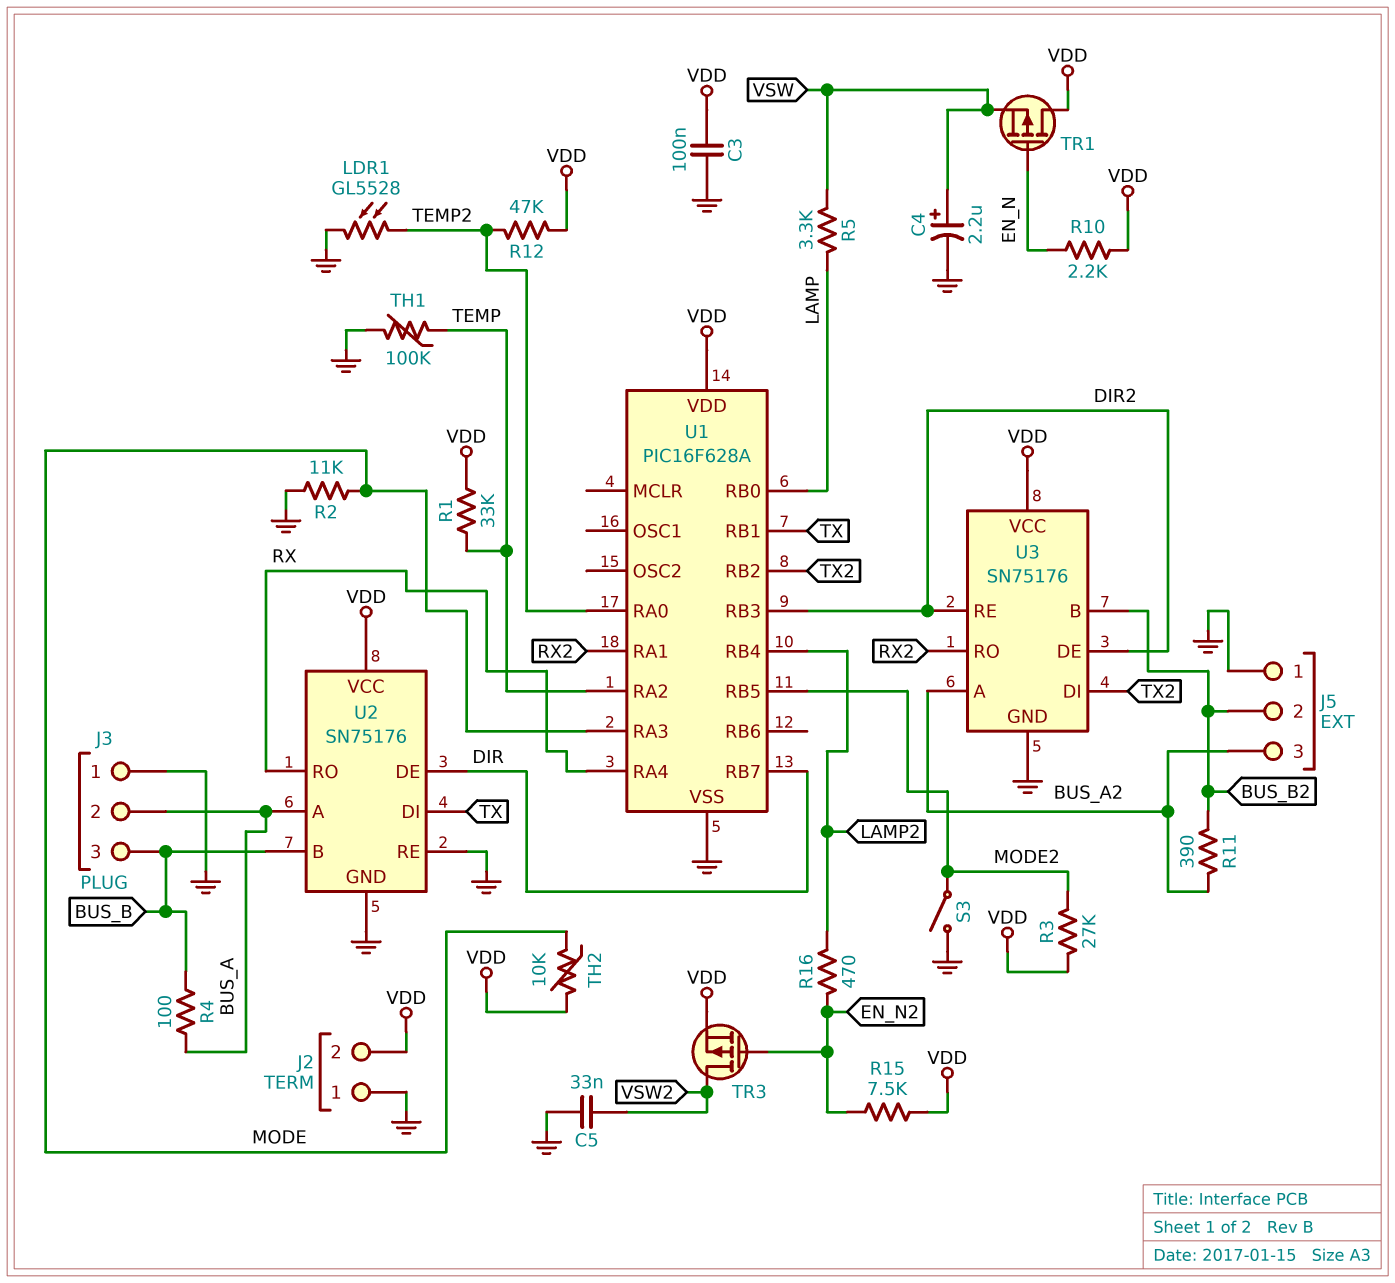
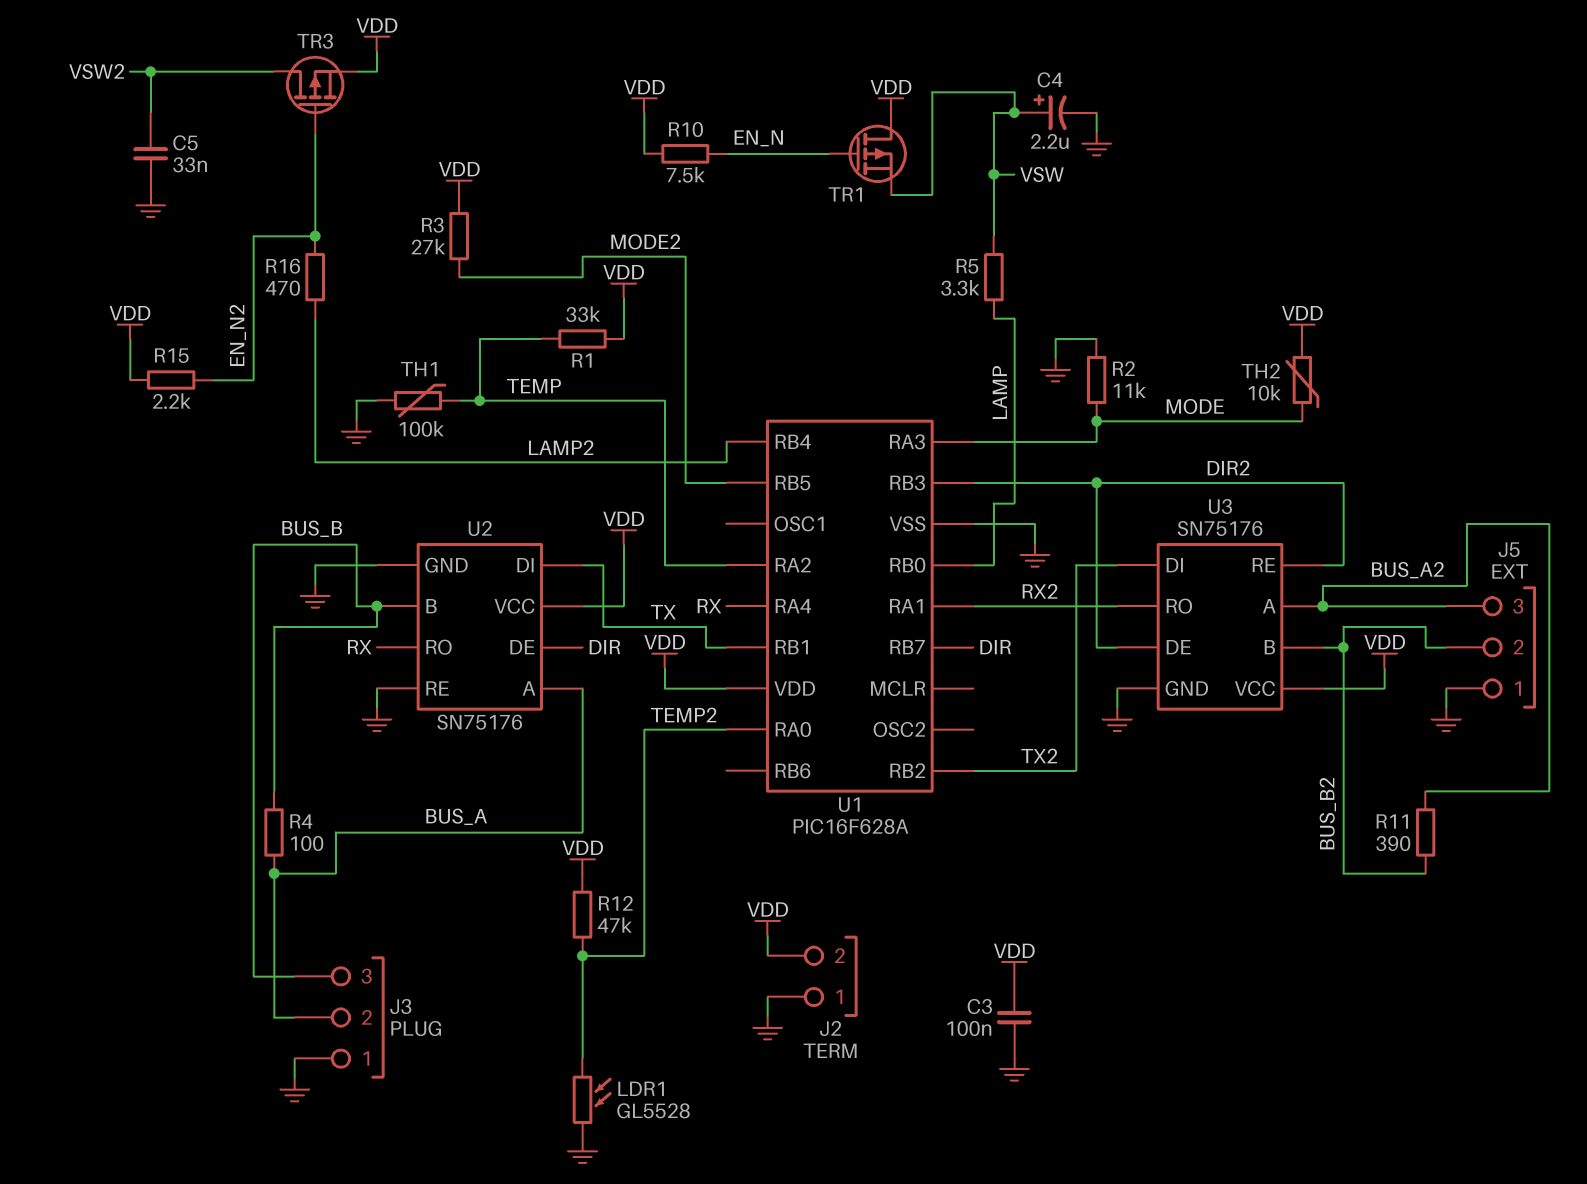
R10: 2.2k (EN_N, VDD) -> 7.5k (EN_N, VDD)
R15: 7.5k (EN_N2, VDD) -> 2.2k (EN_N2, VDD)
S3: switch (GND, MODE2) -> none

